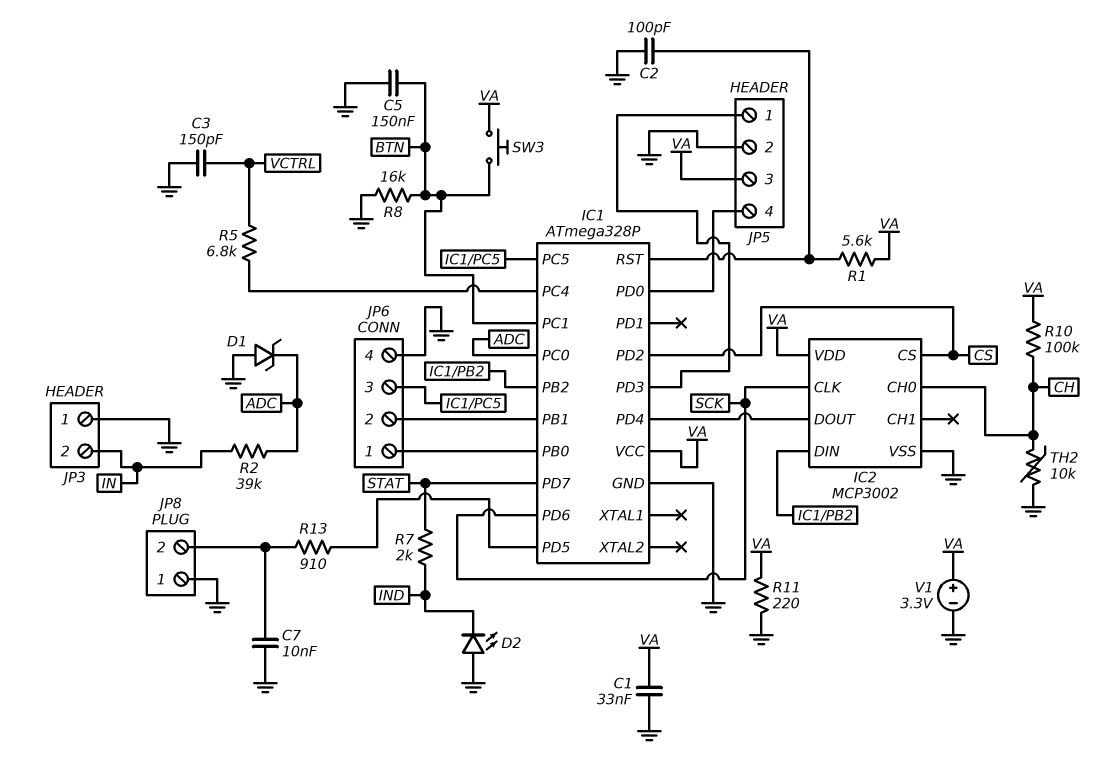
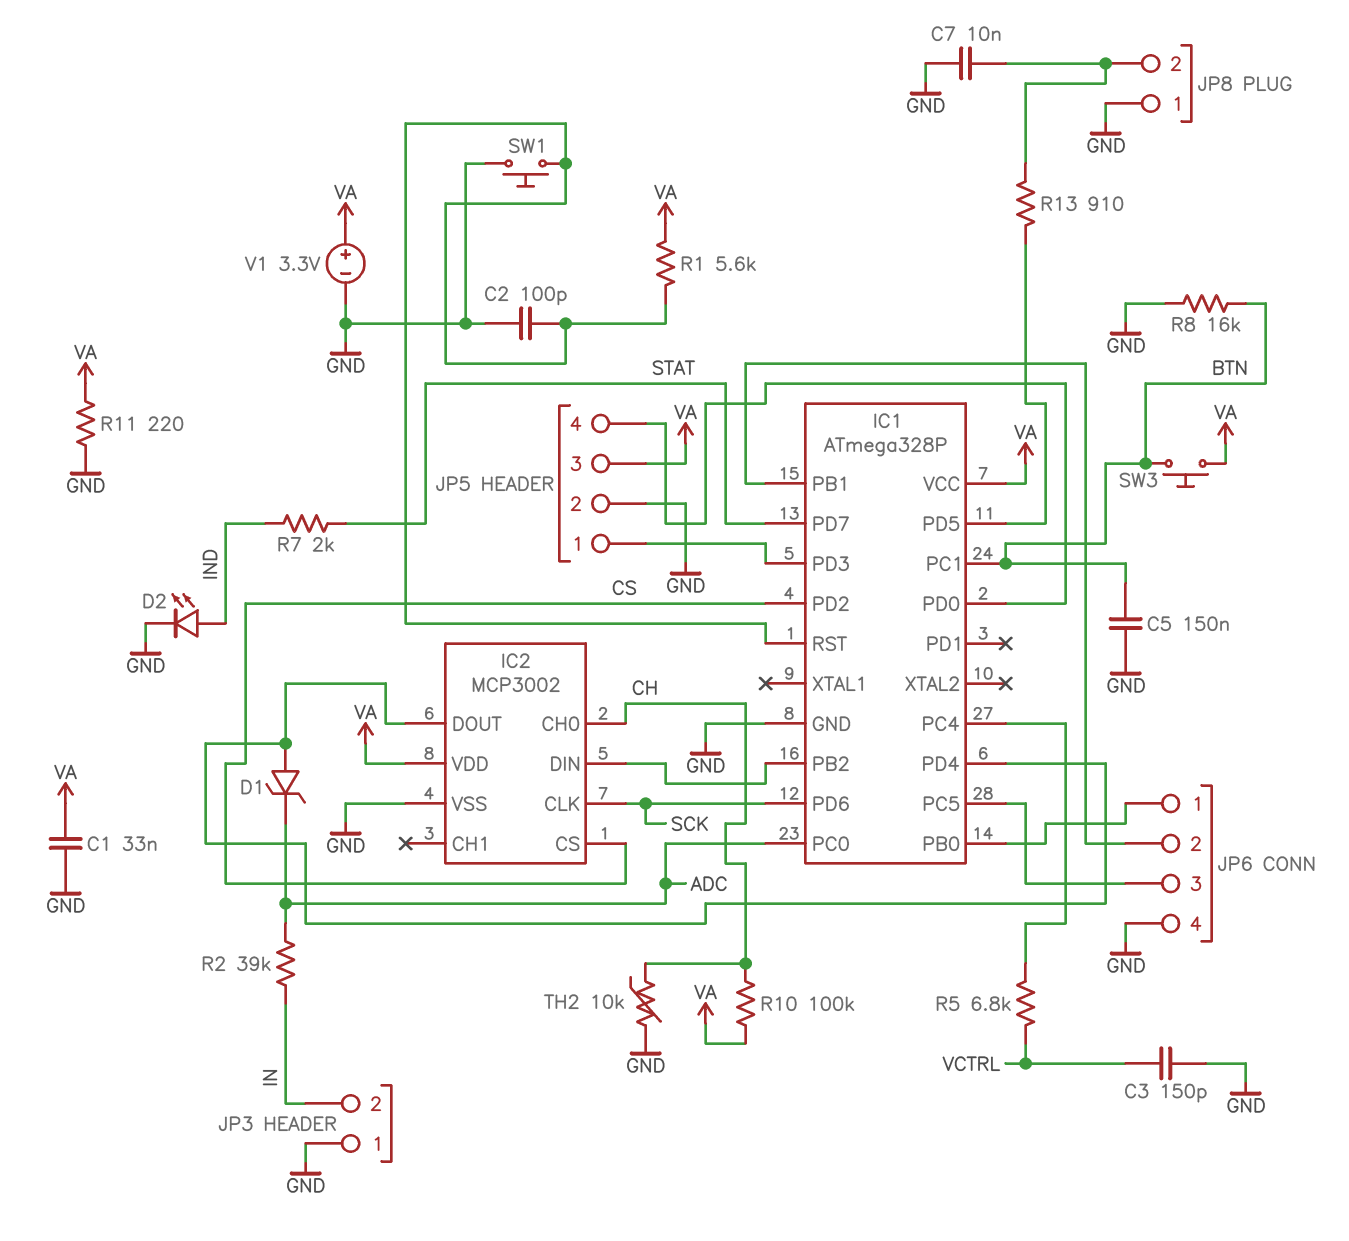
D1: zener (A GND, K ADC) -> zener (A IC1/PD4, K ADC)
D2: LED (A GND, K IND) -> LED (A IND, K GND)
SW1: none -> button (GND, IC1/RST)

